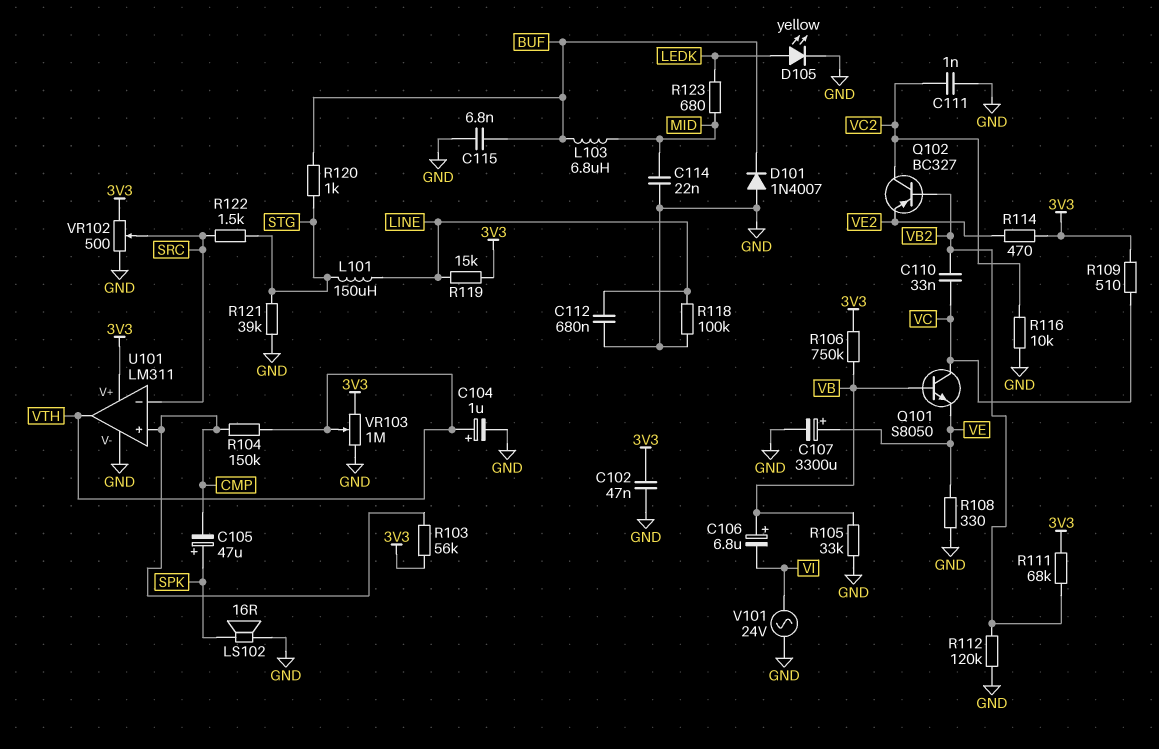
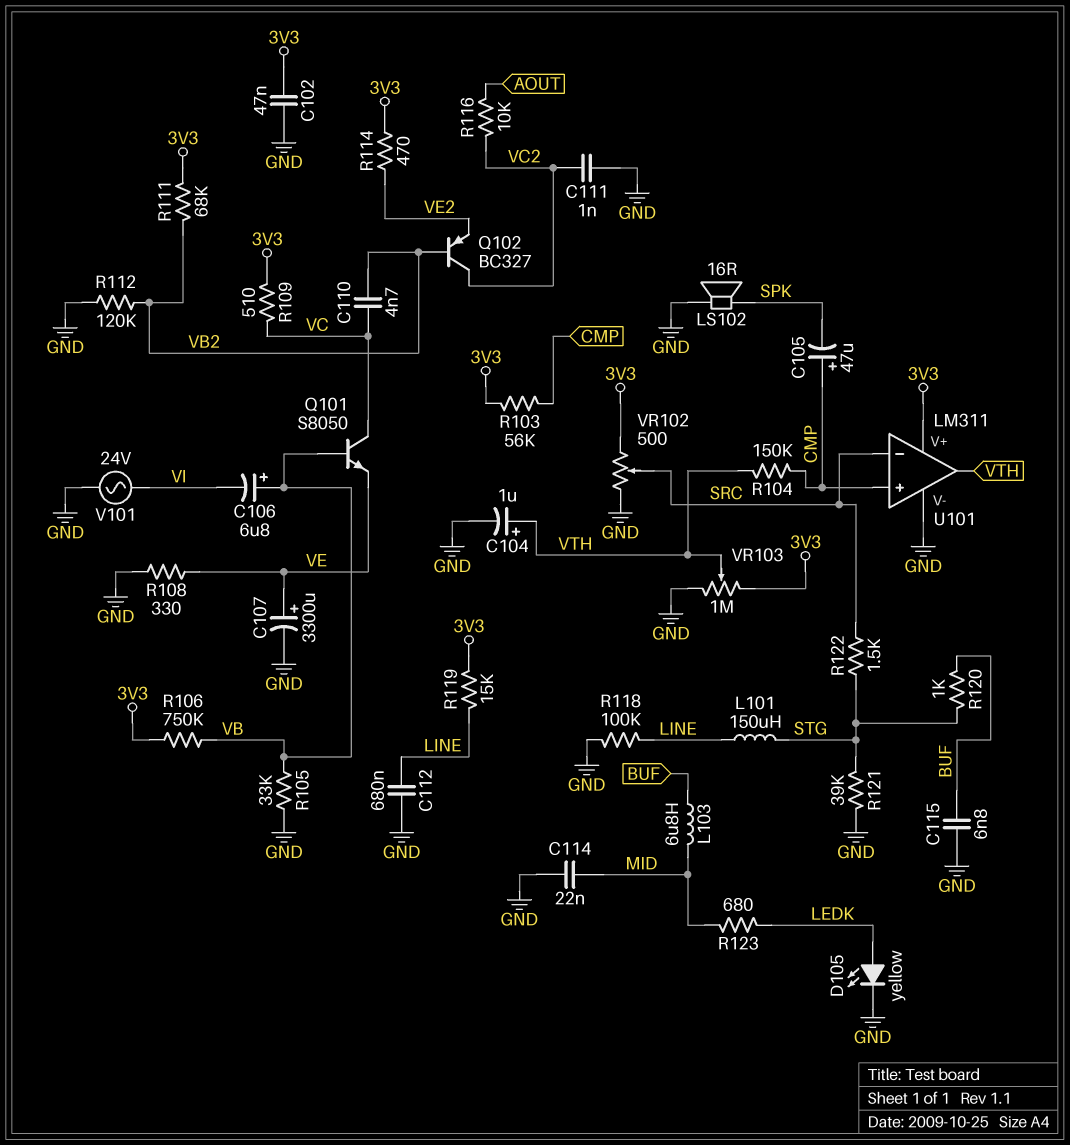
C105: 47uF (plus SPK, minus CMP) -> 47uF (plus CMP, minus SPK)
C110: 33nF (VB2, VC) -> 4.7nF (VB2, VC)
D101: diode 1N4007 (A GND, K BUF) -> none
R116: 10k (GND, VC2) -> 10k (AOUT, VC2)

